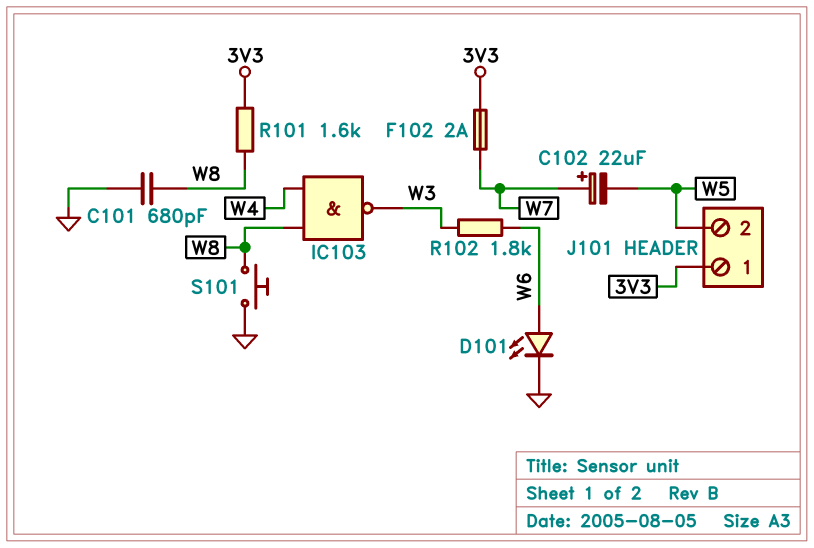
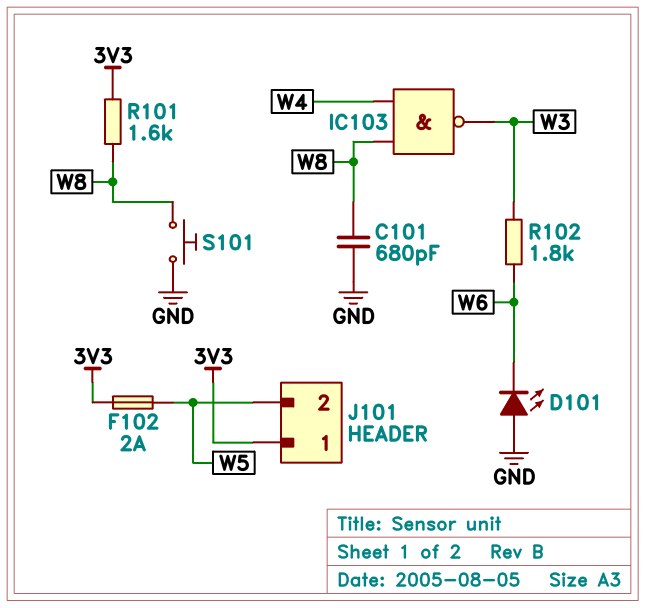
C102: 22uF (plus W7, minus W5) -> none
D101: LED (A W6, K GND) -> LED (A GND, K W6)
F102: 2A (3V3, W7) -> 2A (3V3, W5)

